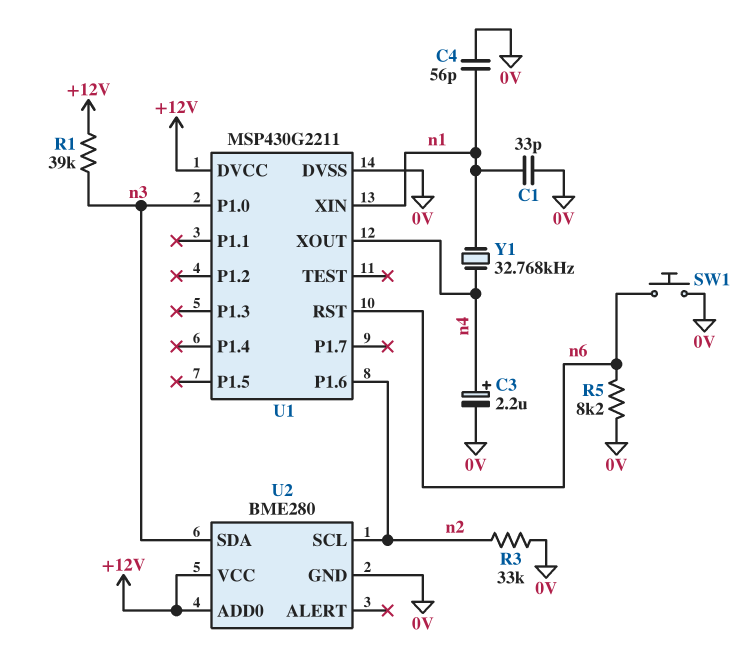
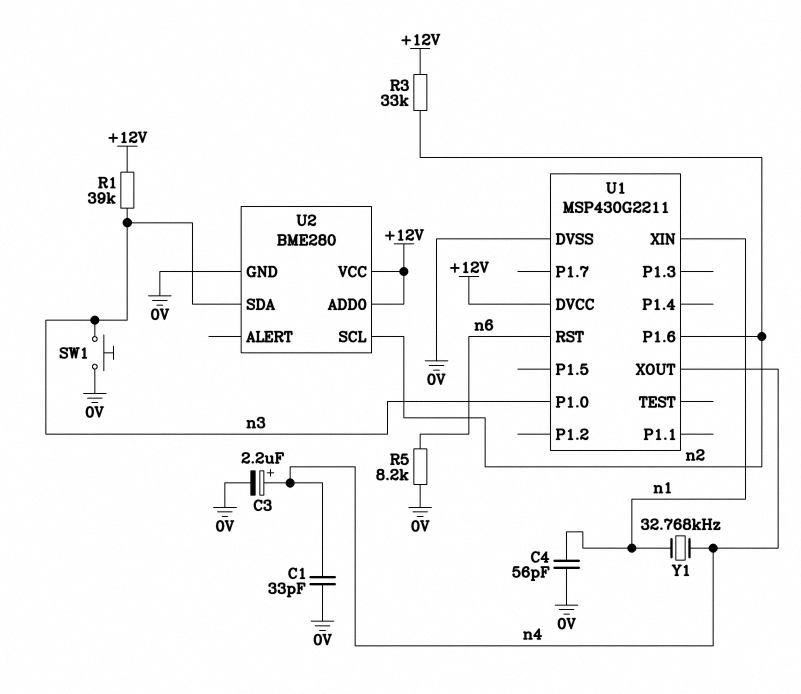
C1: 33pF (0V, n1) -> 33pF (0V, n4)
R3: 33k (0V, n2) -> 33k (+12V, n2)
SW1: button (0V, n6) -> button (0V, n3)

